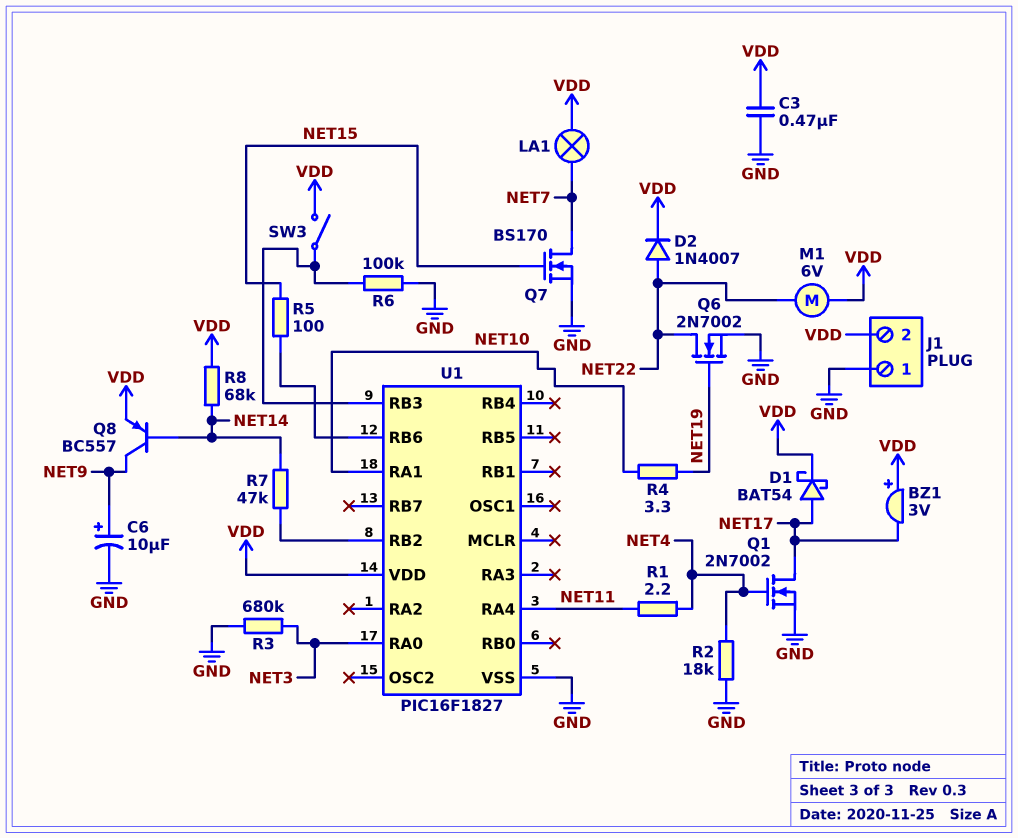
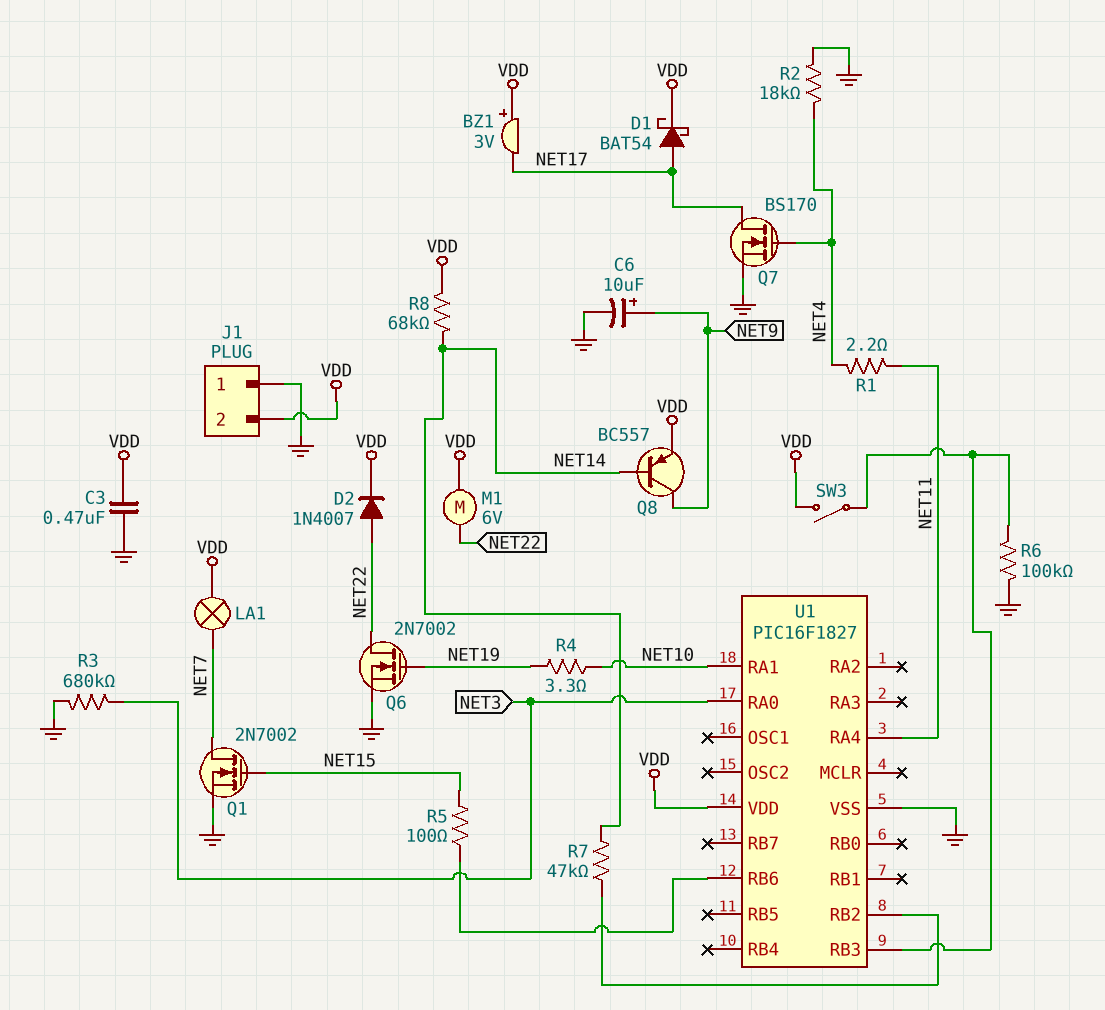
Q1: NMOS 2N7002 (G NET4, D NET17, S GND) -> NMOS 2N7002 (G NET15, D NET7, S GND)
Q7: NMOS BS170 (G NET15, D NET7, S GND) -> NMOS BS170 (G NET4, D NET17, S GND)

